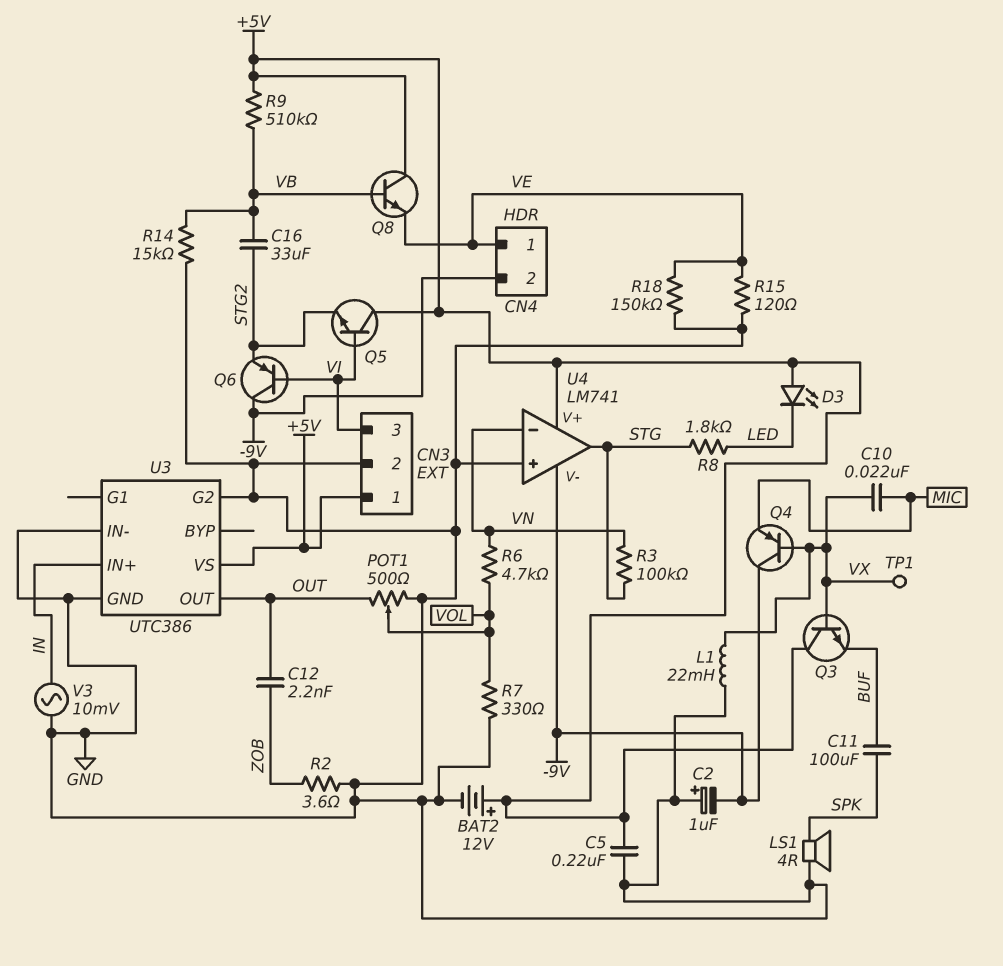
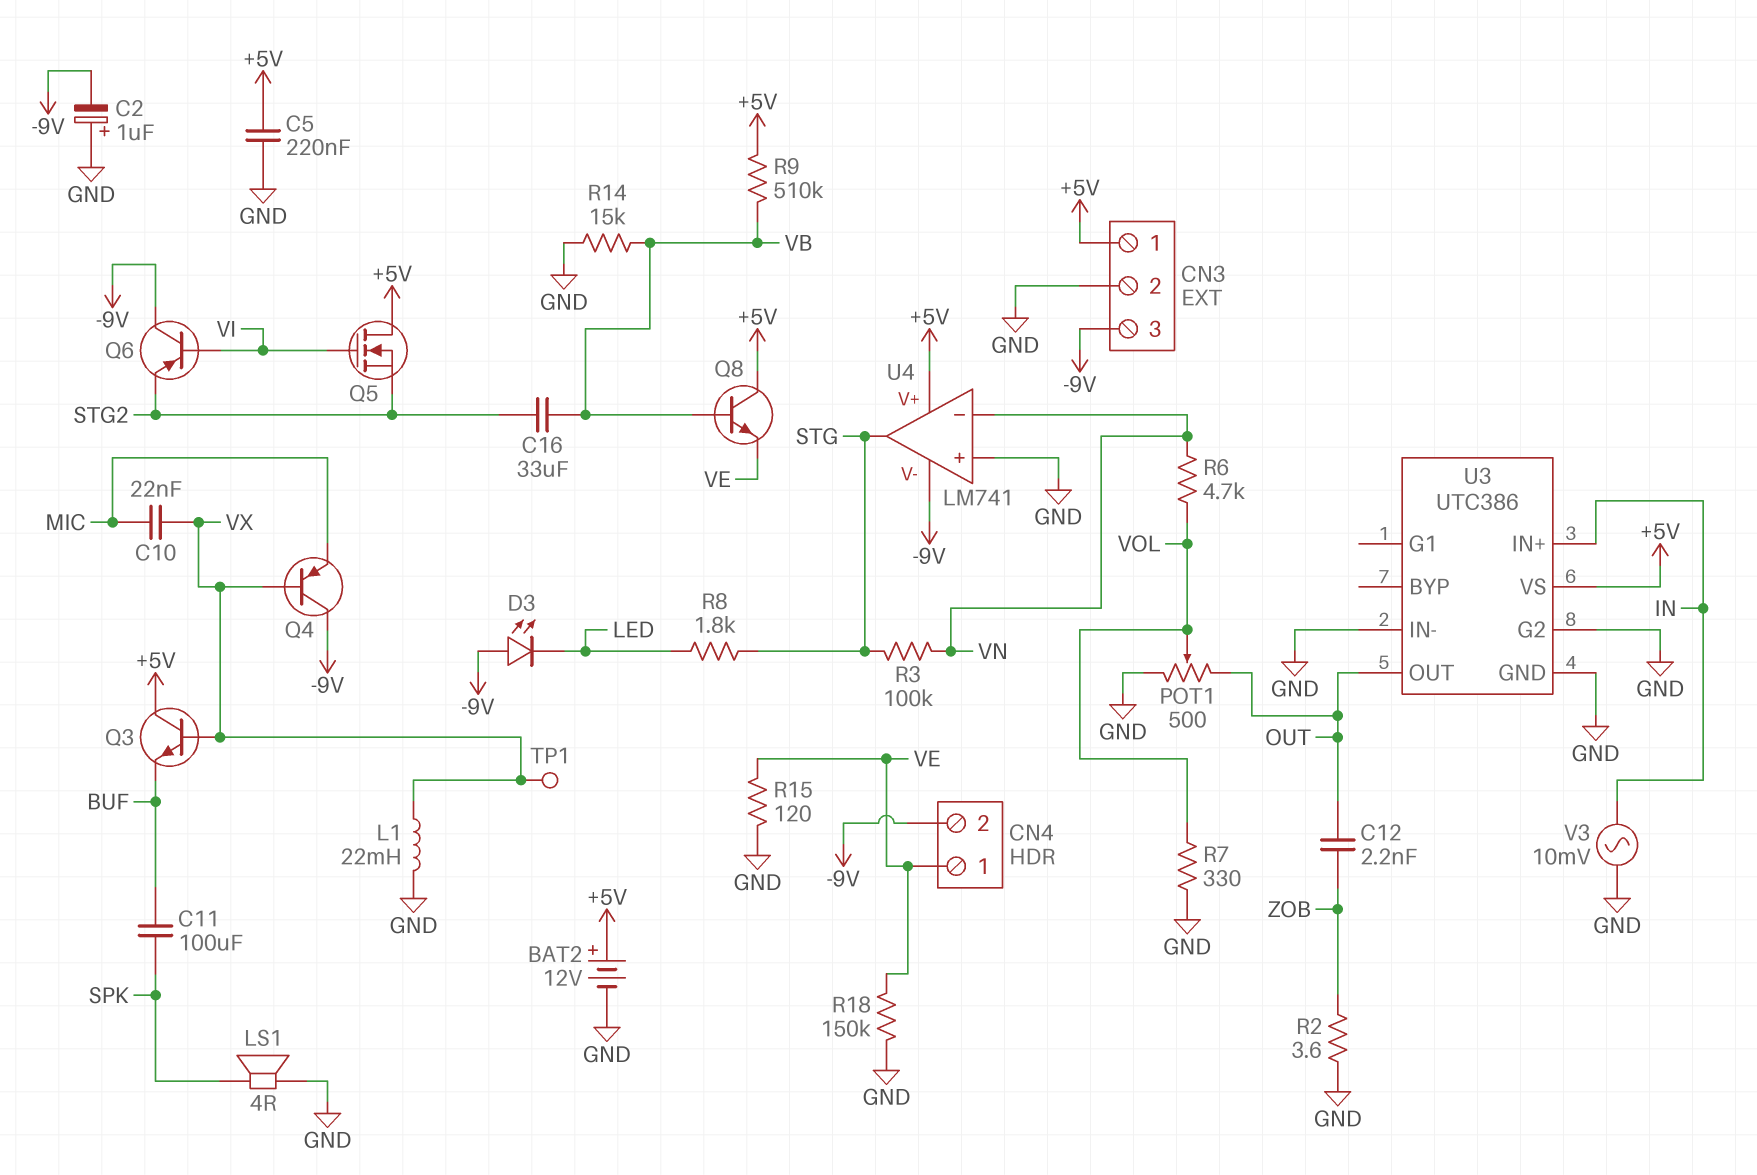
CN3 pin 3: VI -> -9V
D3: LED (A +5V, K LED) -> LED (A -9V, K LED)
Q5: NPN (B VI, C +5V, E STG2) -> NMOS (G VI, D +5V, S STG2)

